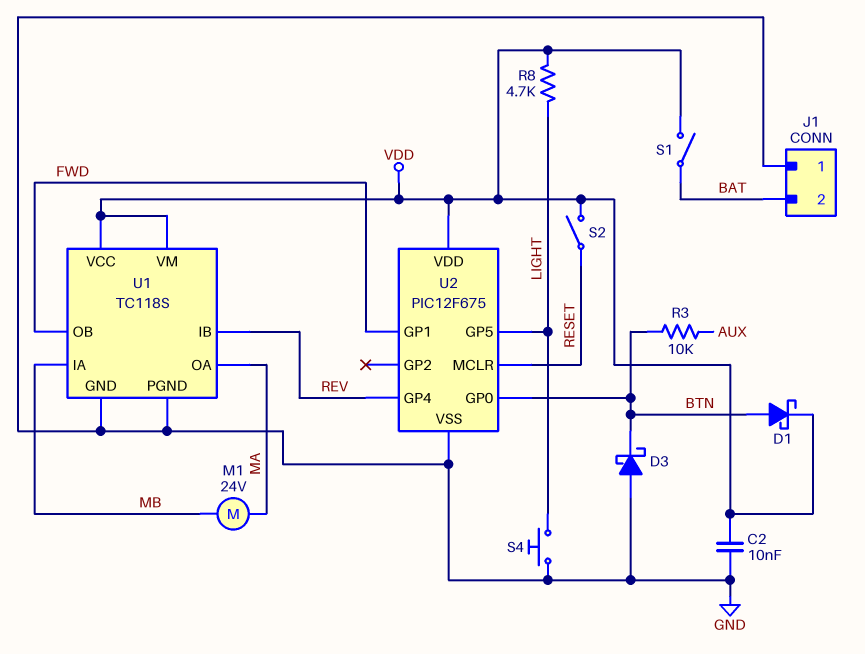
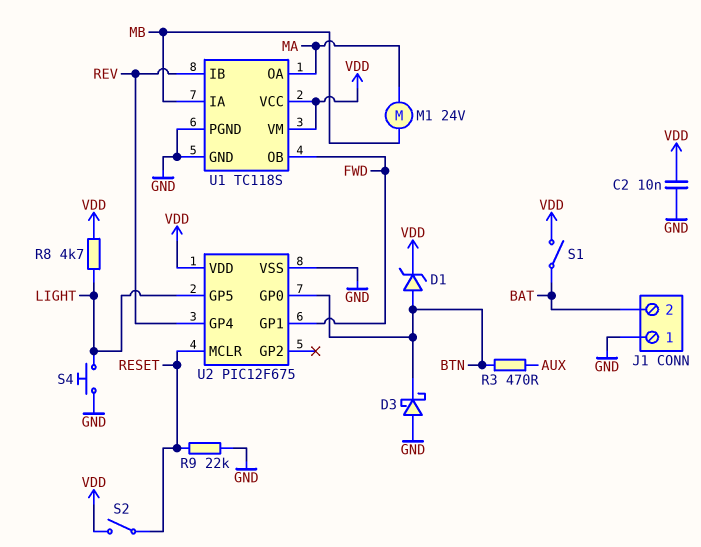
D1: schottky (A BTN, K VDD) -> zener (A BTN, K VDD)
R3: 10k (AUX, BTN) -> 470 (AUX, BTN)
R9: none -> 22k (GND, RESET)

